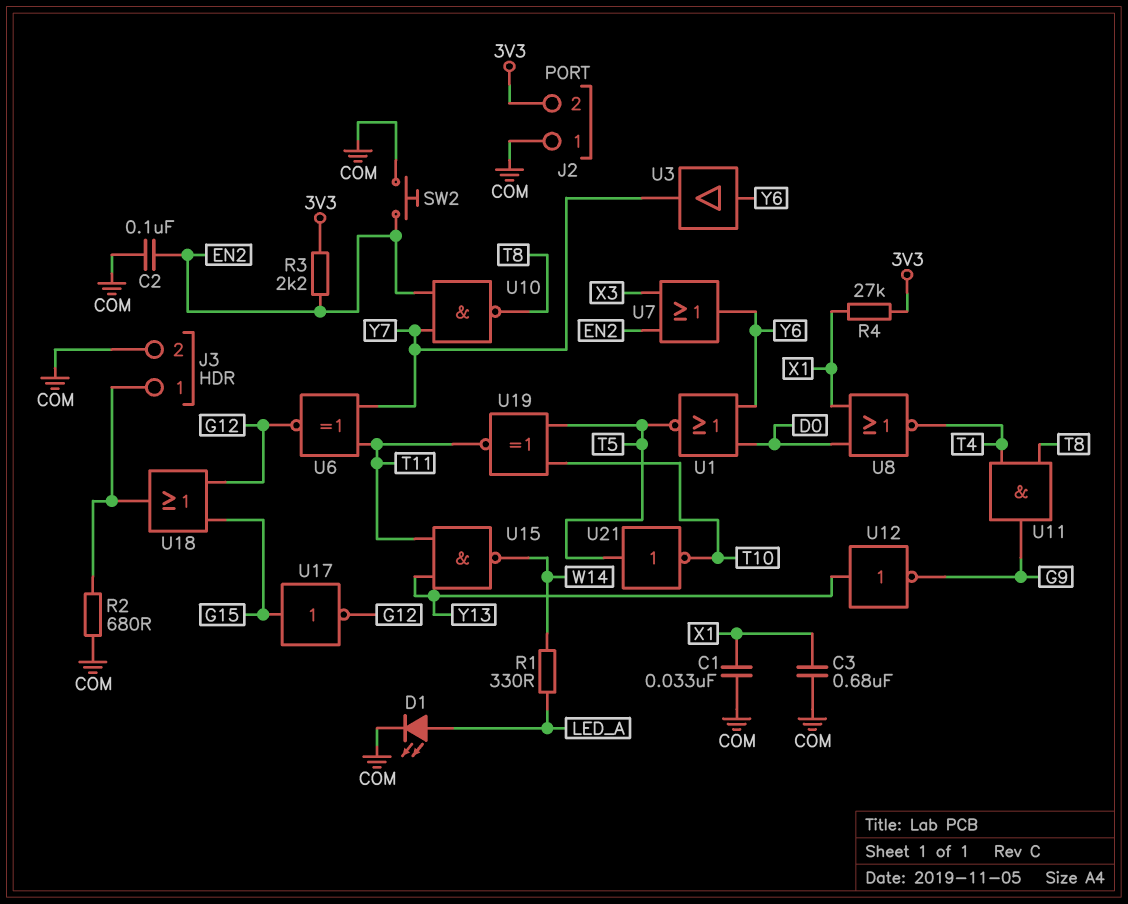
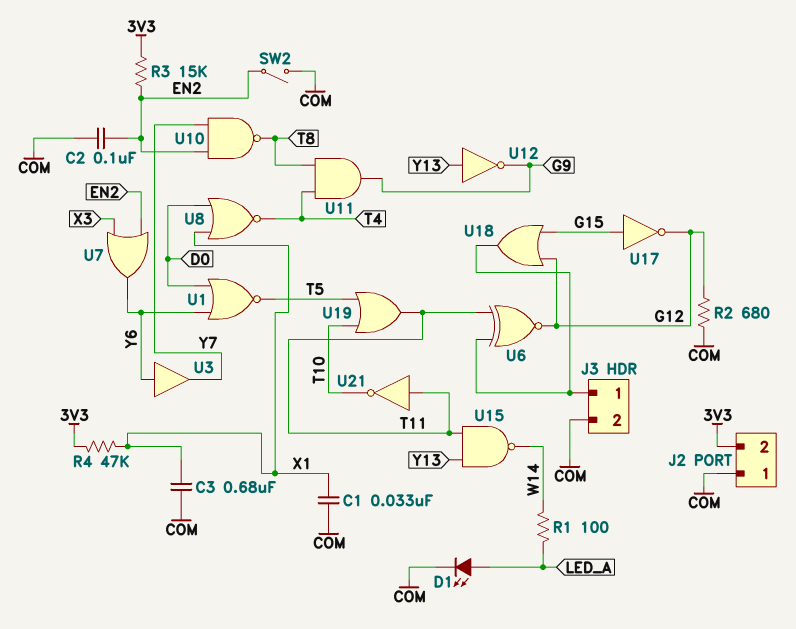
R1: 330 (LED_A, W14) -> 100 (LED_A, W14)
R2: 680 (COM, J3/1) -> 680 (COM, G12)
R3: 2.2k (3V3, EN2) -> 15k (3V3, EN2)
R4: 27k (3V3, X1) -> 47k (3V3, X1)
SW2: button (COM, EN2) -> switch (COM, EN2)
U6: XNOR (in T11, in Y7, out G12) -> XNOR (in J3/1, in T11, out G12)
U19: XNOR (in T5, in T10, out T11) -> OR (in T5, in T10, out T11)
U21: NOT (in T5, out T10) -> NOT (in T11, out T10)

